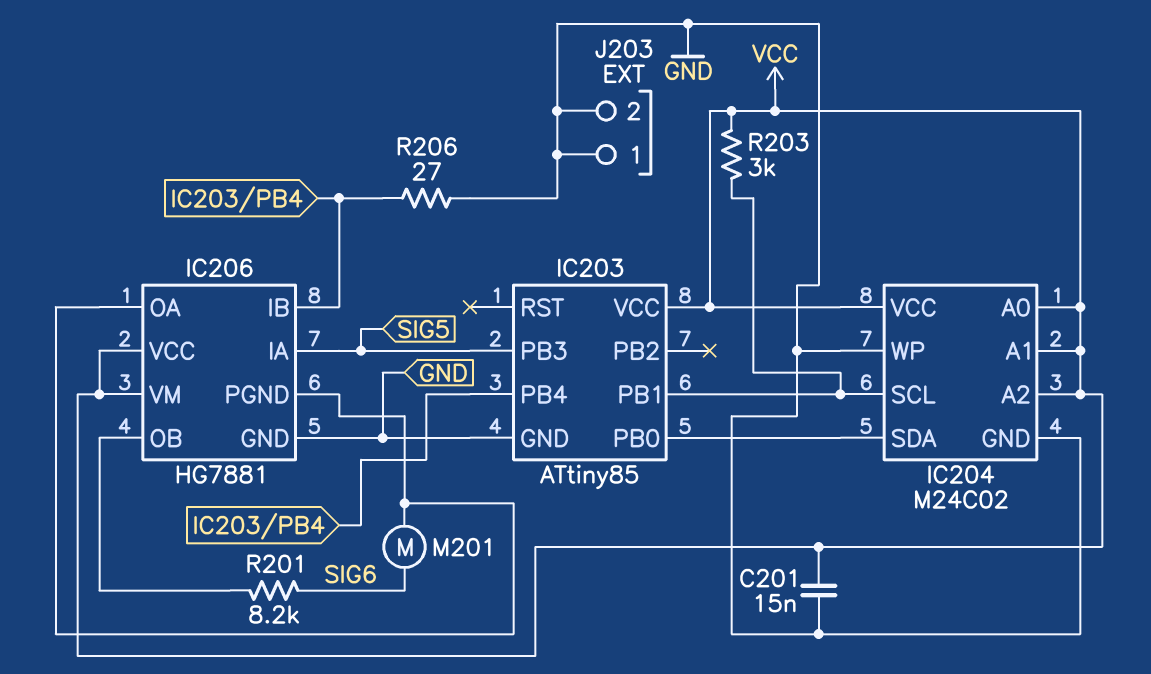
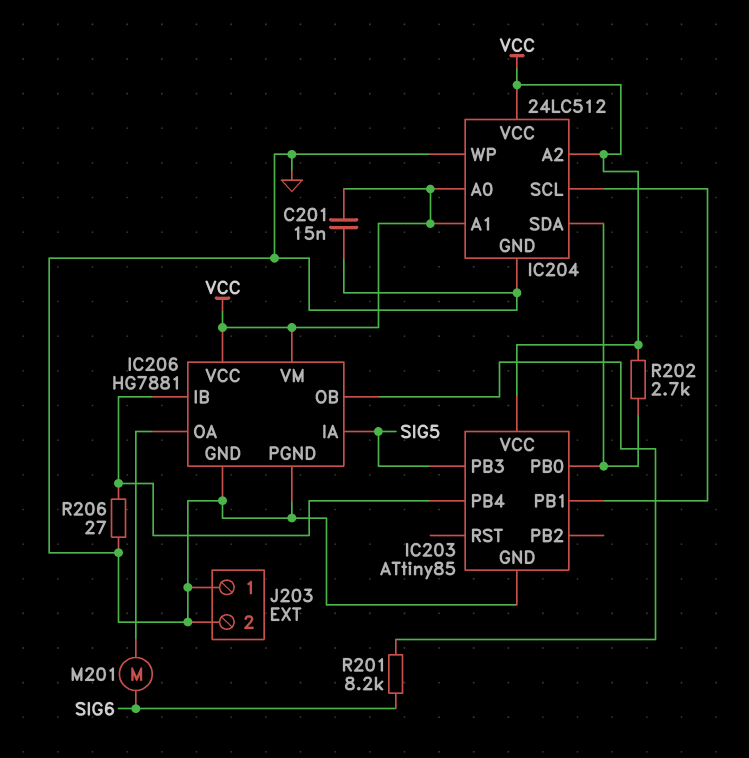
IC204: M24C02 -> 24LC512
IC206 pin PGND: IC206/OA -> GND
R202: none -> 2.7k (IC203/PB0, VCC)
R203: 3k (IC203/PB1, VCC) -> none

